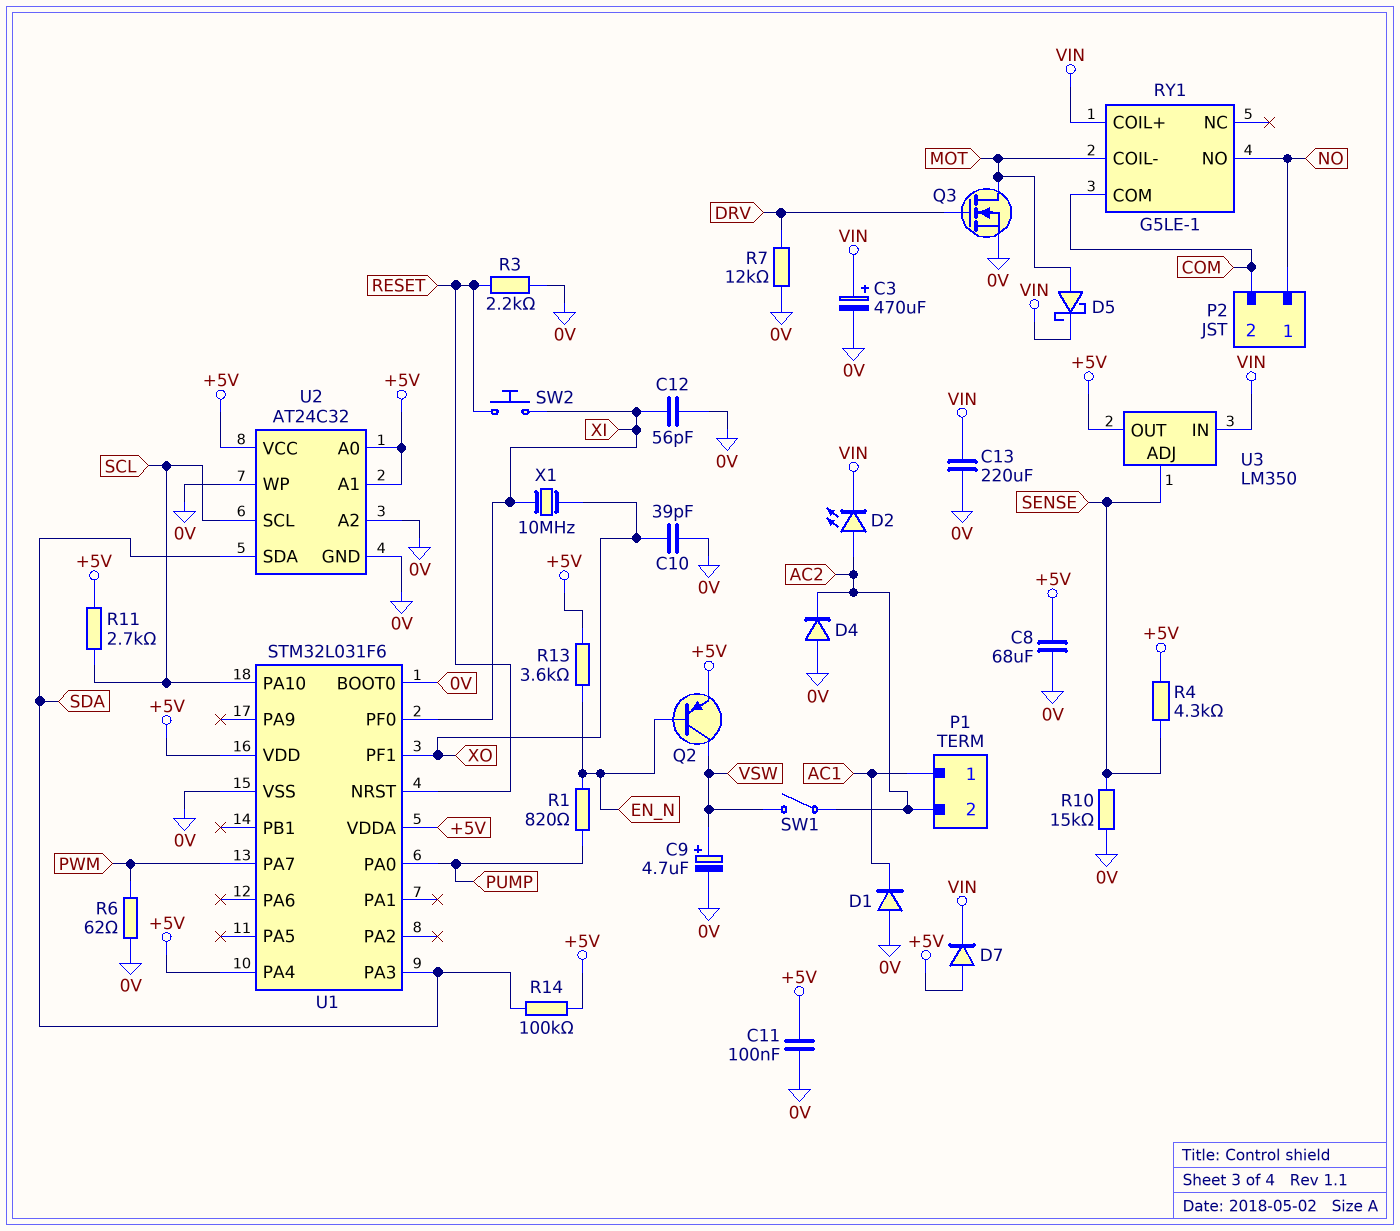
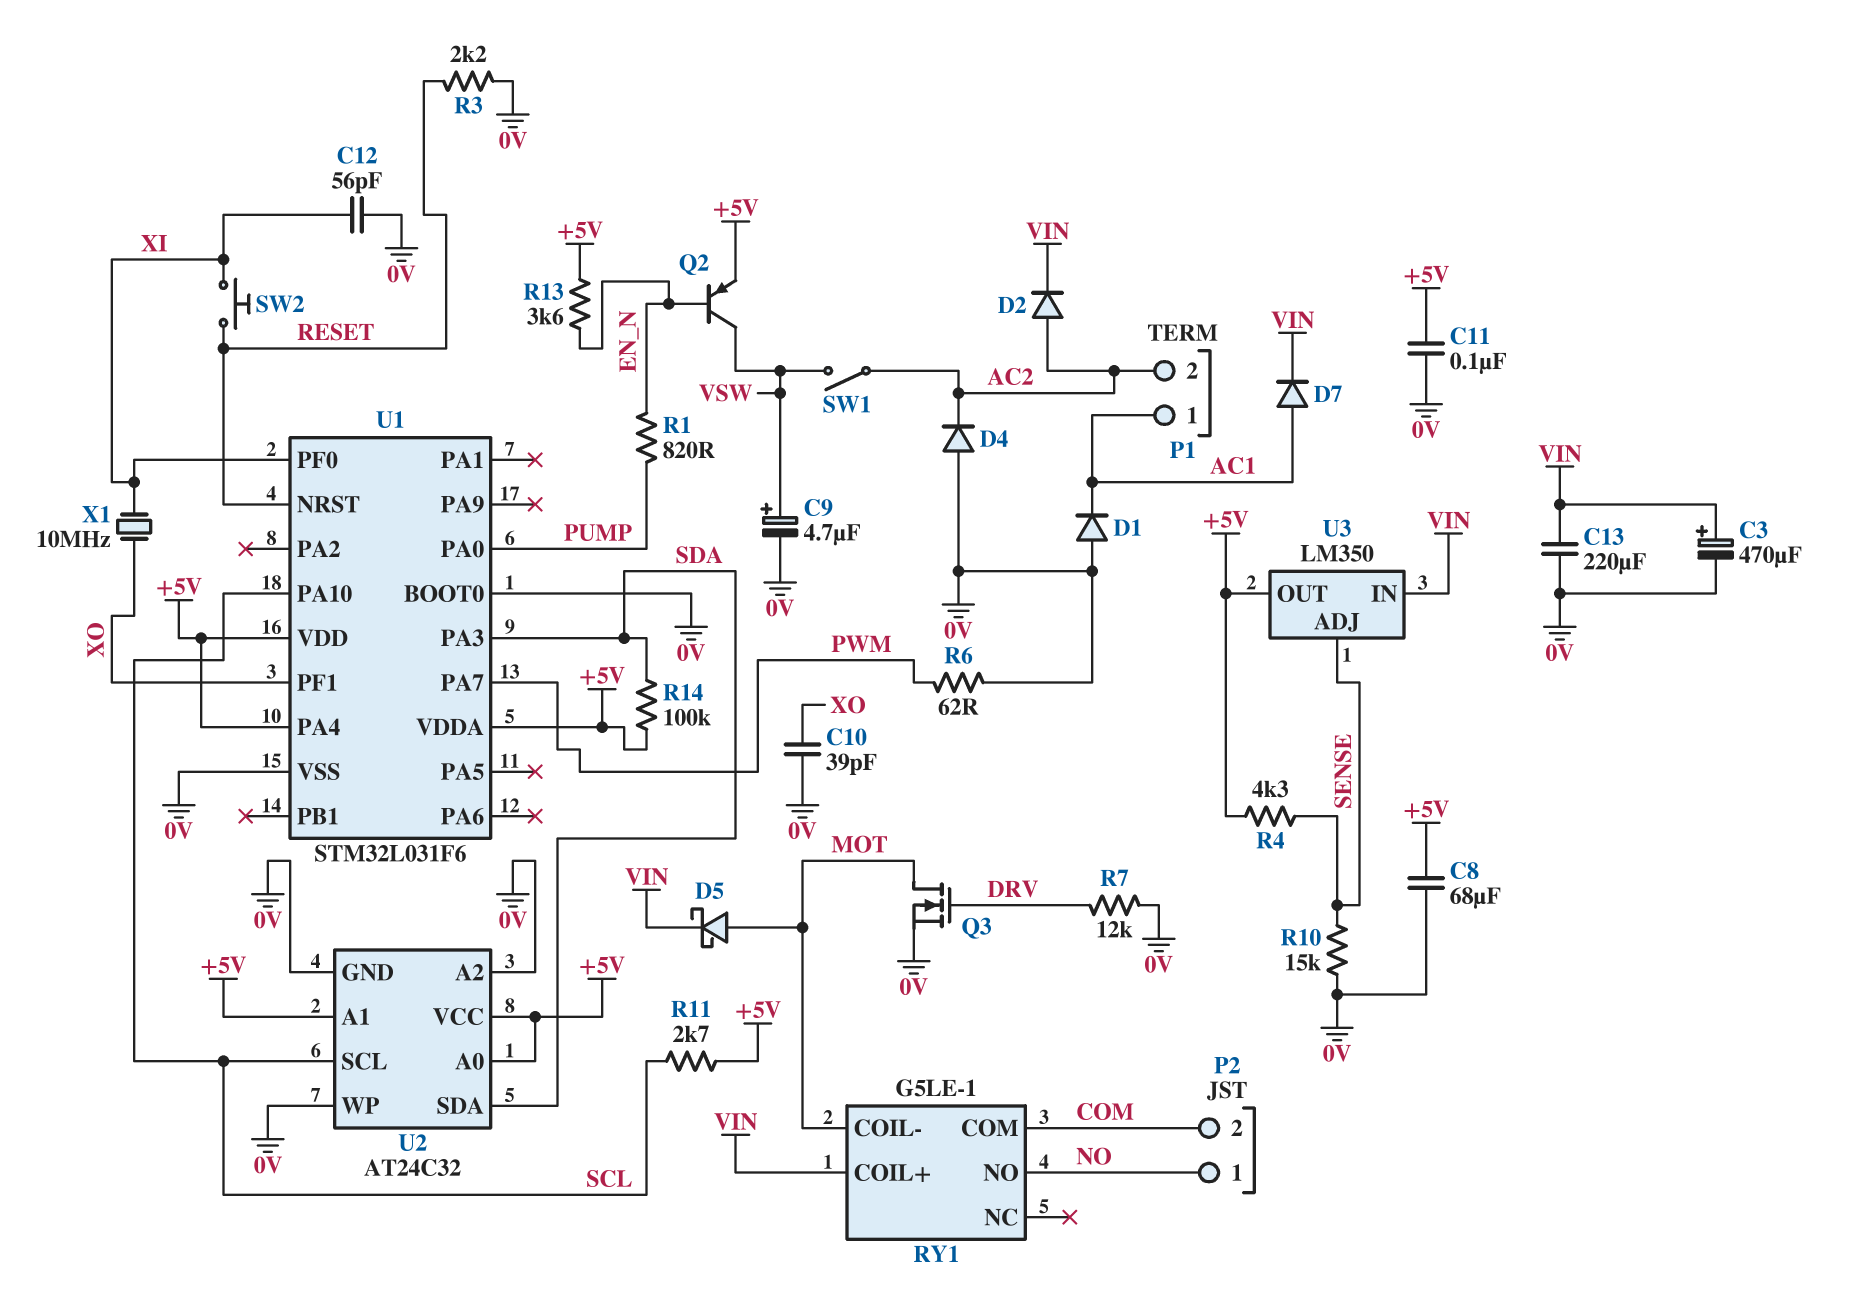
D2: LED (A AC2, K VIN) -> diode (A AC2, K VIN)
D7: diode (A +5V, K VIN) -> diode (A AC1, K VIN)

